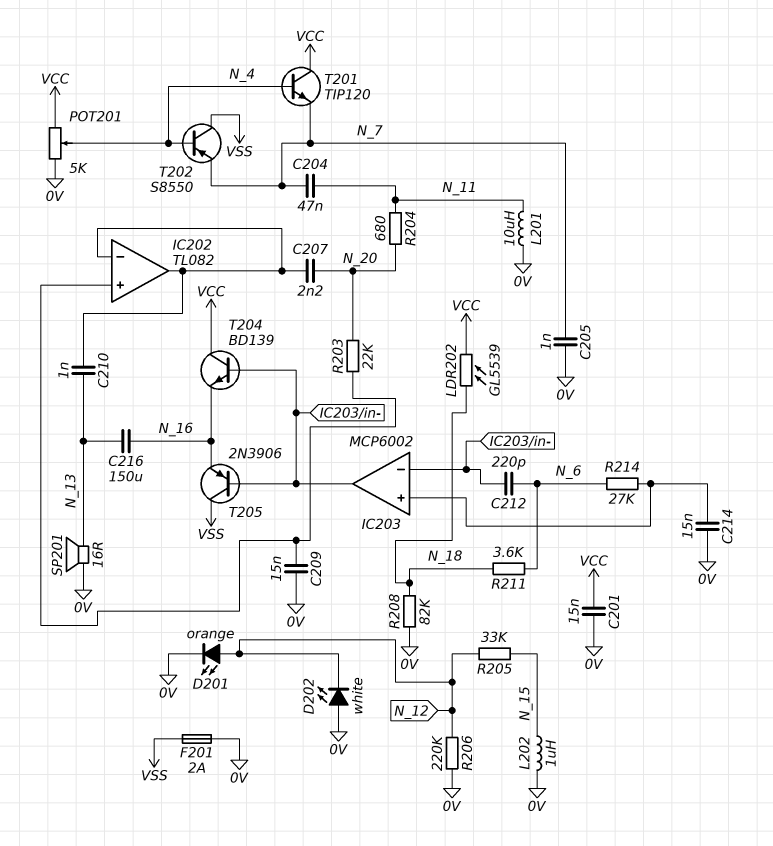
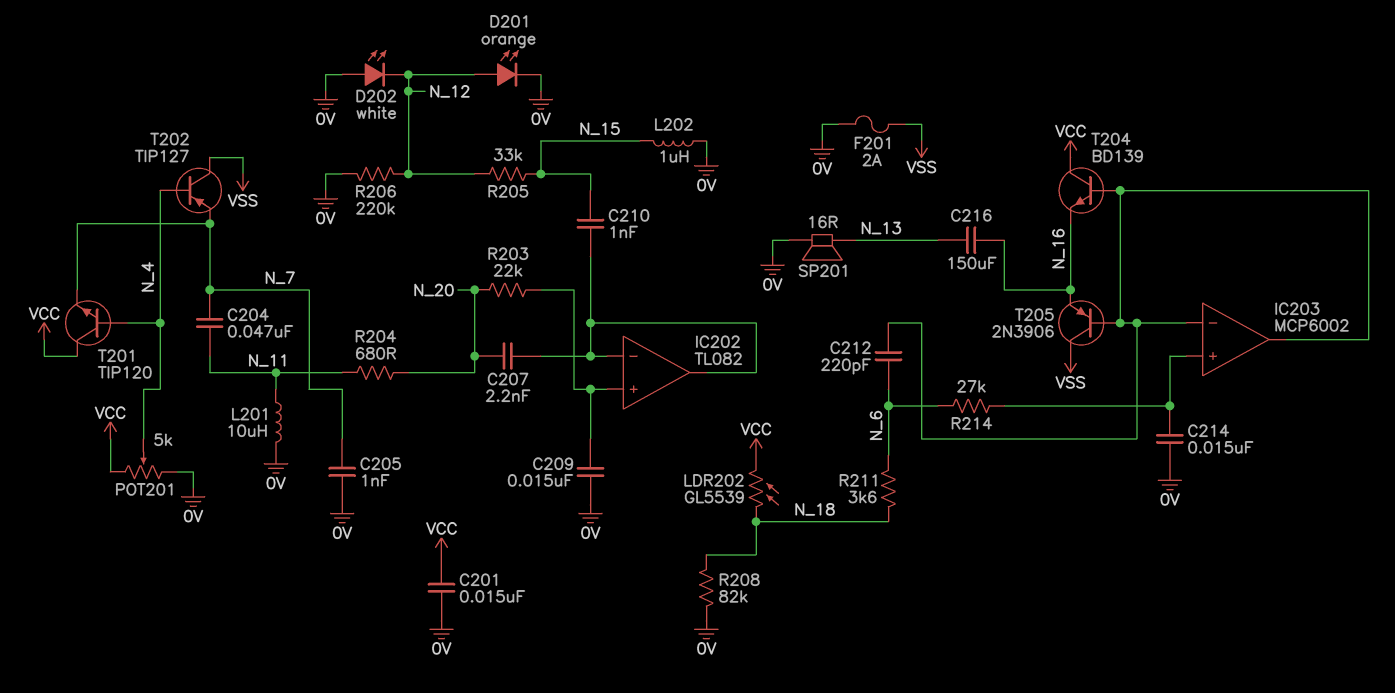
C210: 1nF (IC202/in-, N_13) -> 1nF (IC202/in-, N_15)
T202: PNP S8550 (B N_4, C VSS, E N_7) -> PNP TIP127 (B N_4, C VSS, E N_7)

